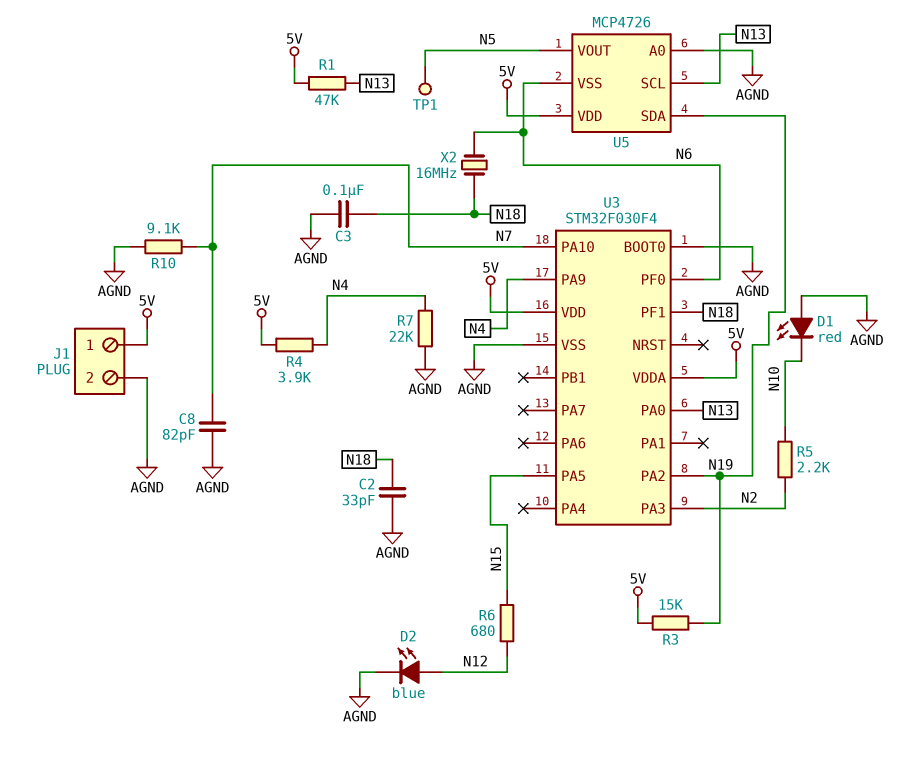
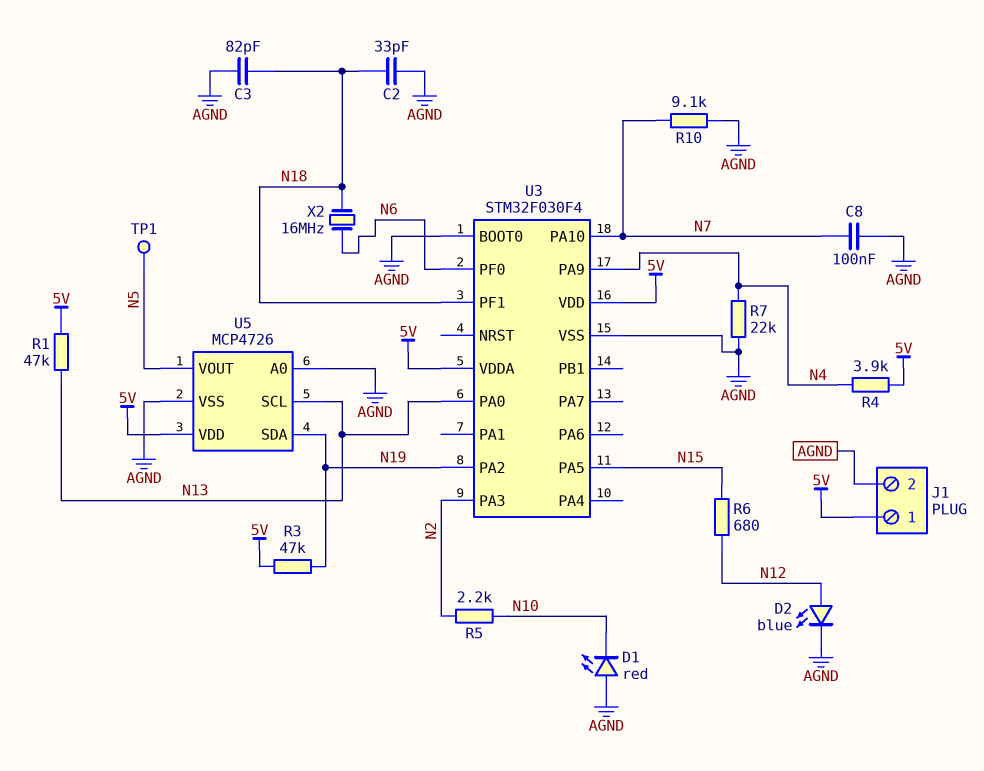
C3: 100nF (AGND, N18) -> 82pF (AGND, N18)
C8: 82pF (AGND, N7) -> 100nF (AGND, N7)
R3: 15k (5V, N19) -> 47k (5V, N19)
U5 pin VSS: N6 -> AGND

